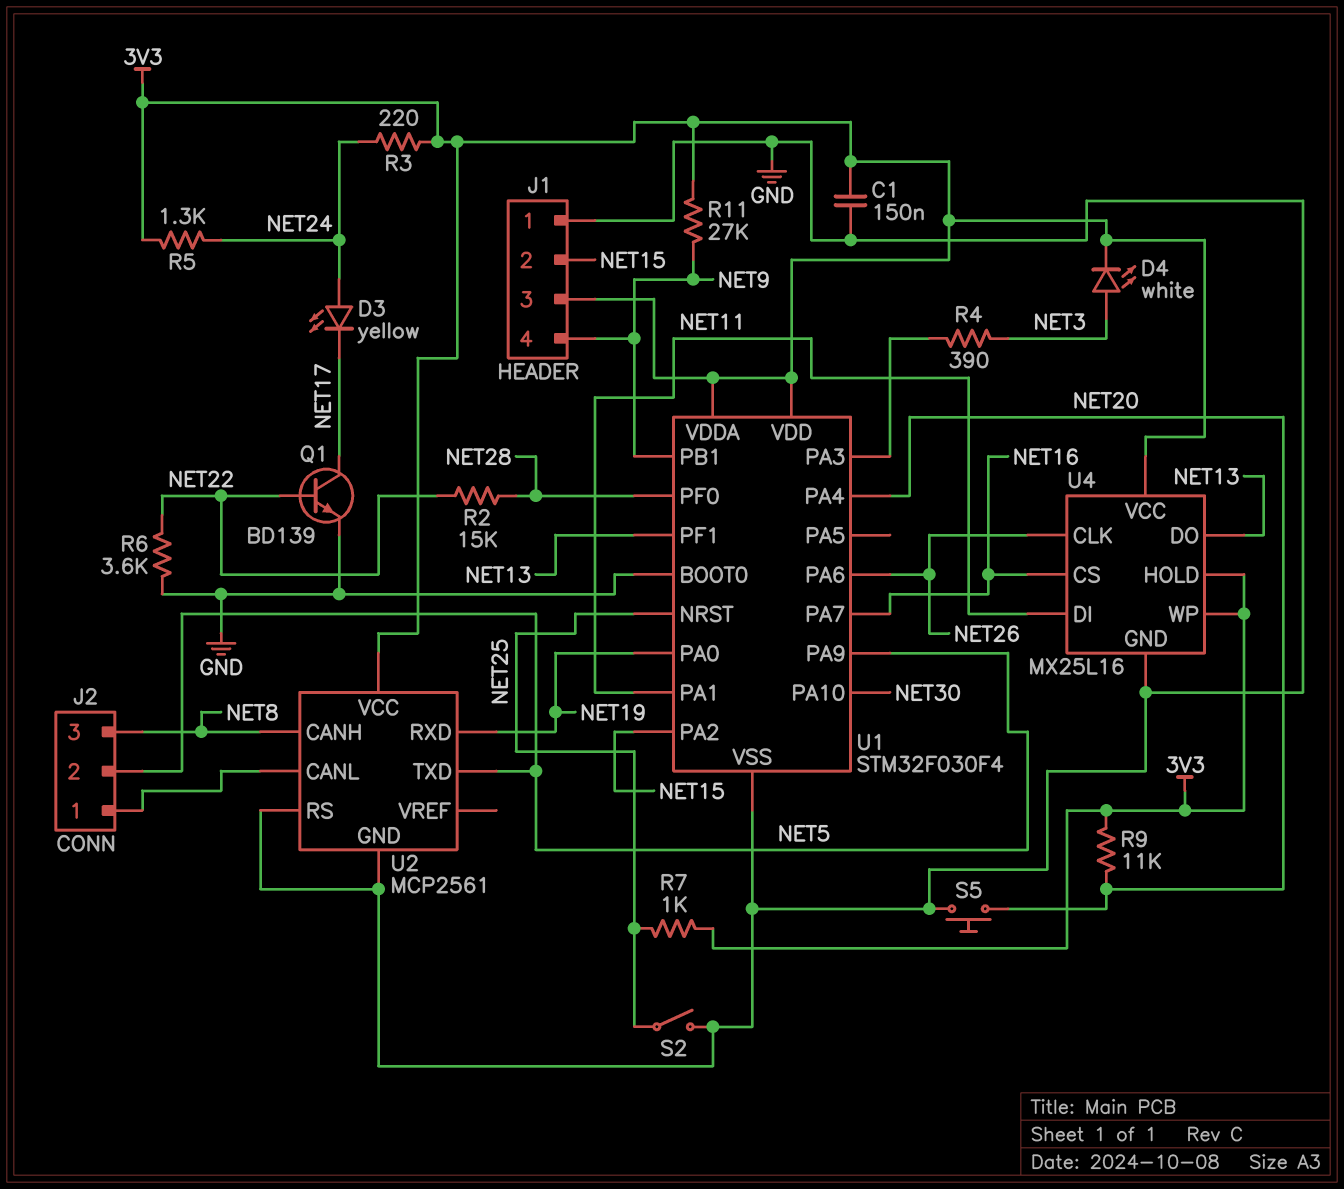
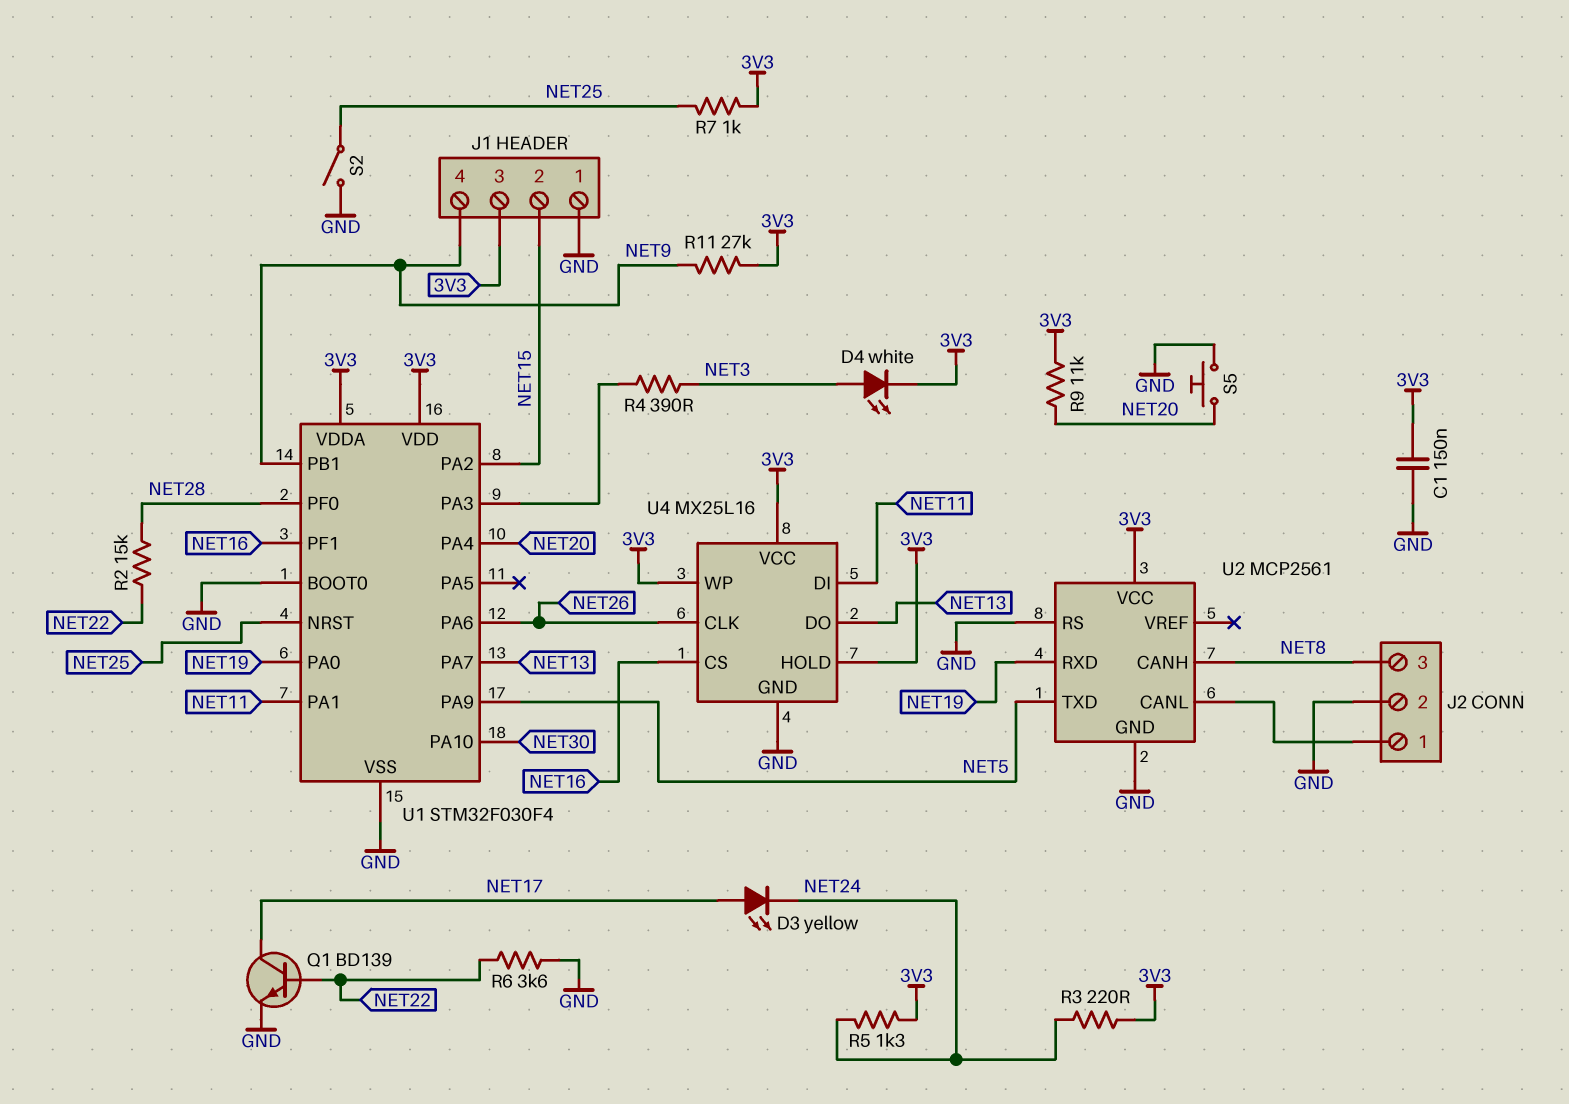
D3: LED yellow (A NET24, K NET17) -> LED yellow (A NET17, K NET24)
J2 pin 2: NET5 -> GND
U1 pin PA7: NET16 -> NET13
U1 pin PF1: NET13 -> NET16

